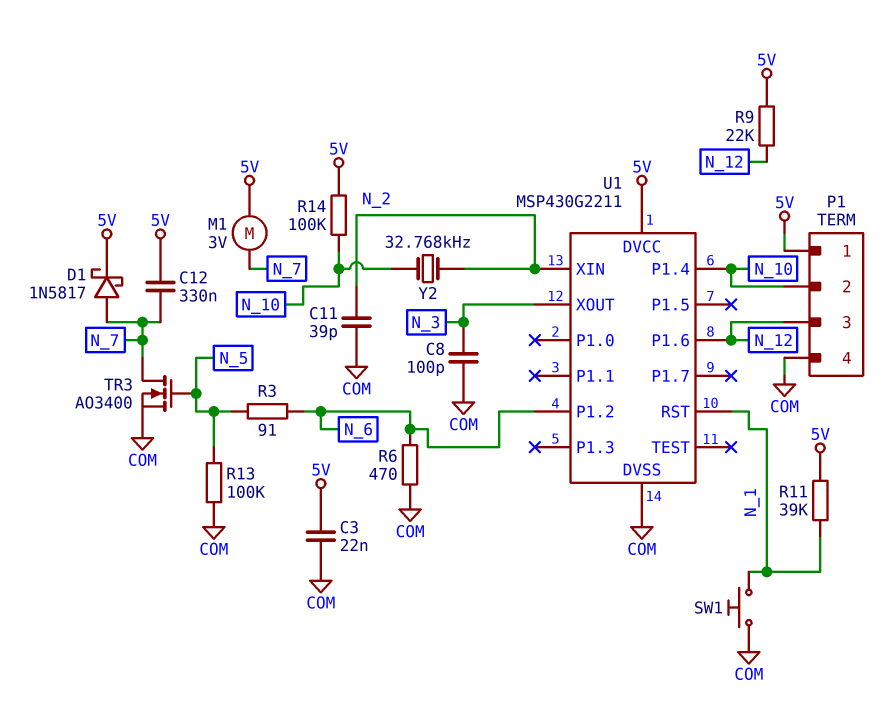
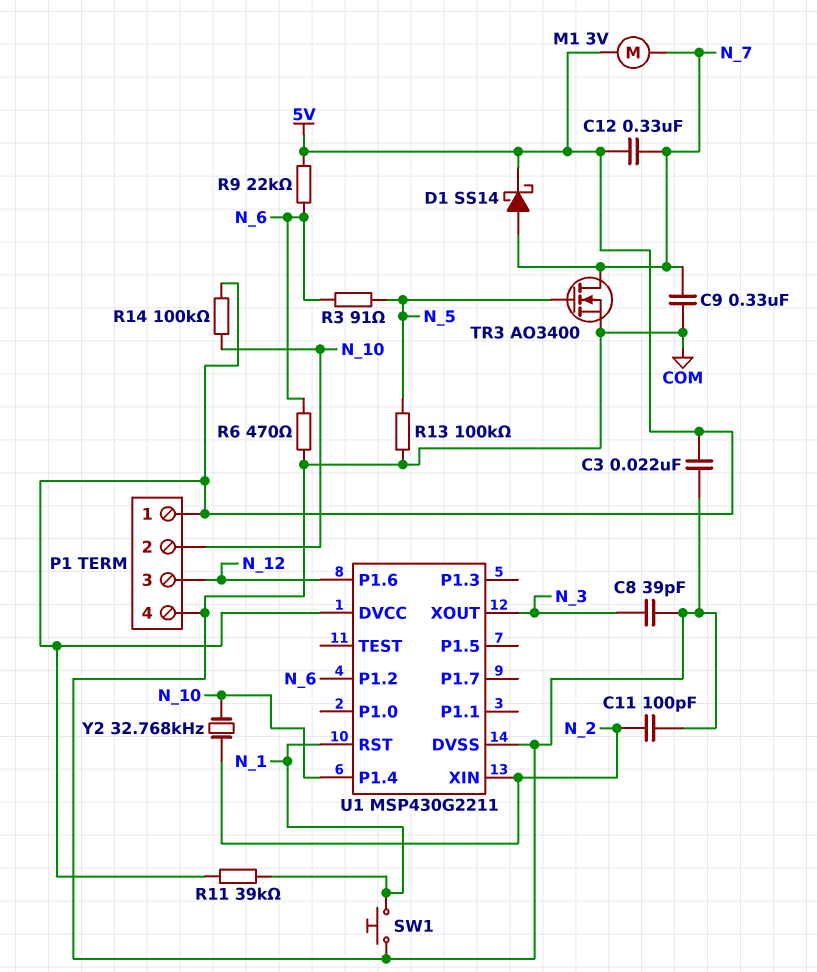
C8: 100pF (COM, N_3) -> 39pF (COM, N_3)
C9: none -> 330nF (COM, N_7)
C11: 39pF (COM, N_2) -> 100pF (COM, N_2)
D1: schottky 1N5817 (A N_7, K 5V) -> schottky SS14 (A N_7, K 5V)
R9: 22k (5V, N_12) -> 22k (5V, N_6)

